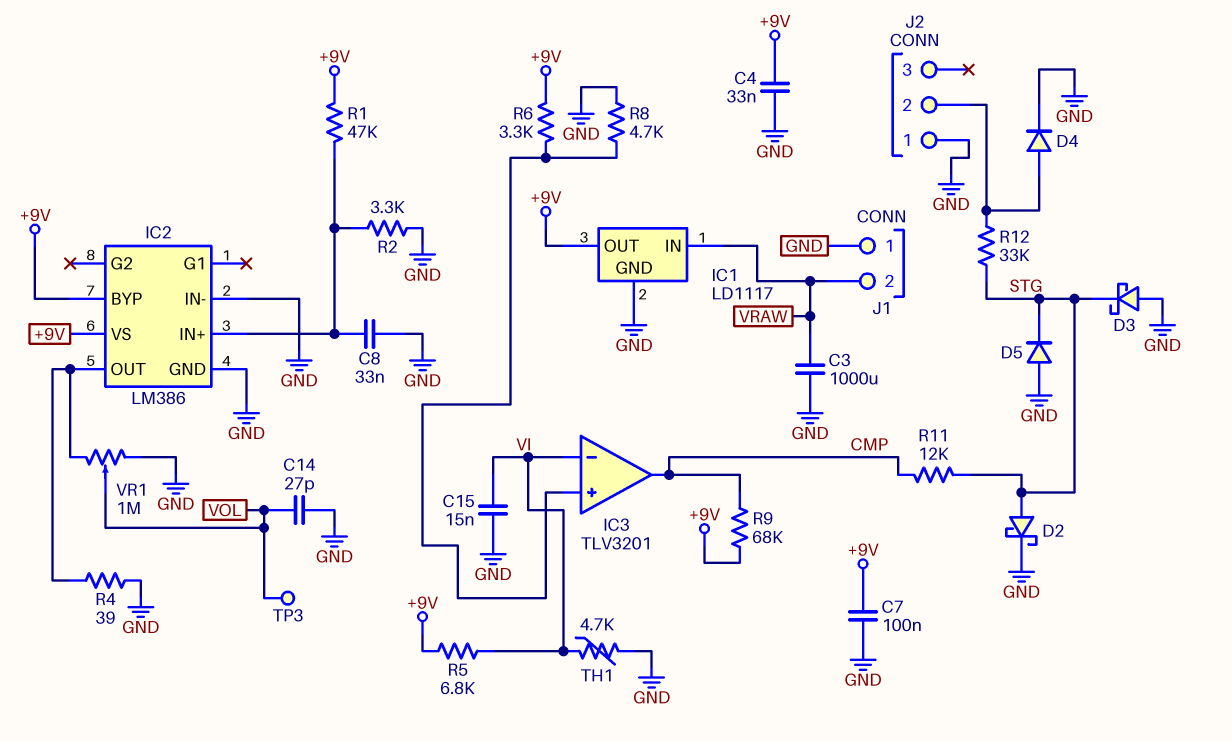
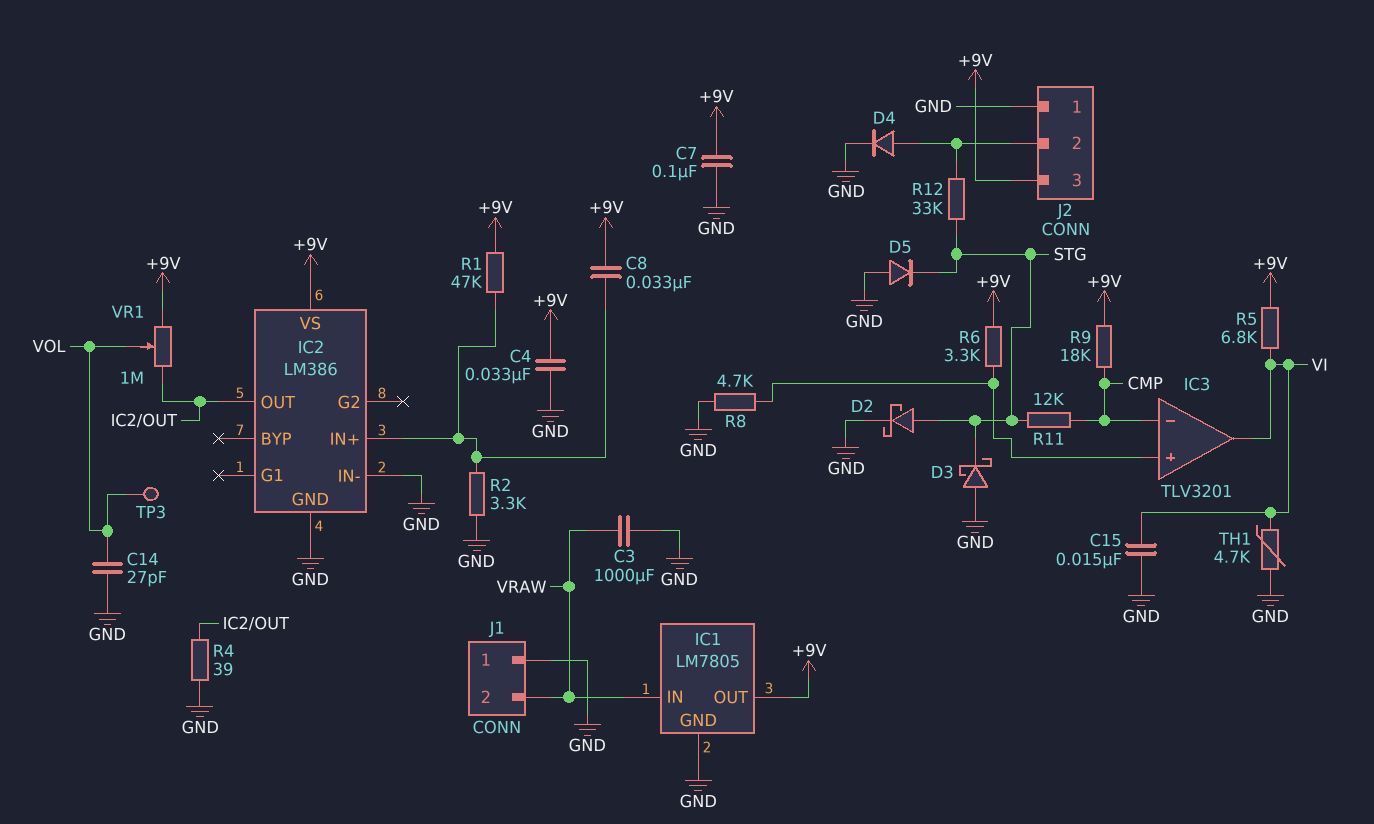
C8: 33nF (GND, IC2/IN+) -> 33nF (+9V, IC2/IN+)
IC1: LD1117 -> LM7805
IC2 pin BYP: +9V -> none
IC3 pin in-: VI -> CMP
IC3 pin out: CMP -> VI
J2 pin 3: none -> +9V
R9: 68k (+9V, CMP) -> 18k (+9V, CMP)
VR1: 1M (GND, IC2/OUT, wiper VOL) -> 1M (+9V, IC2/OUT, wiper VOL)

